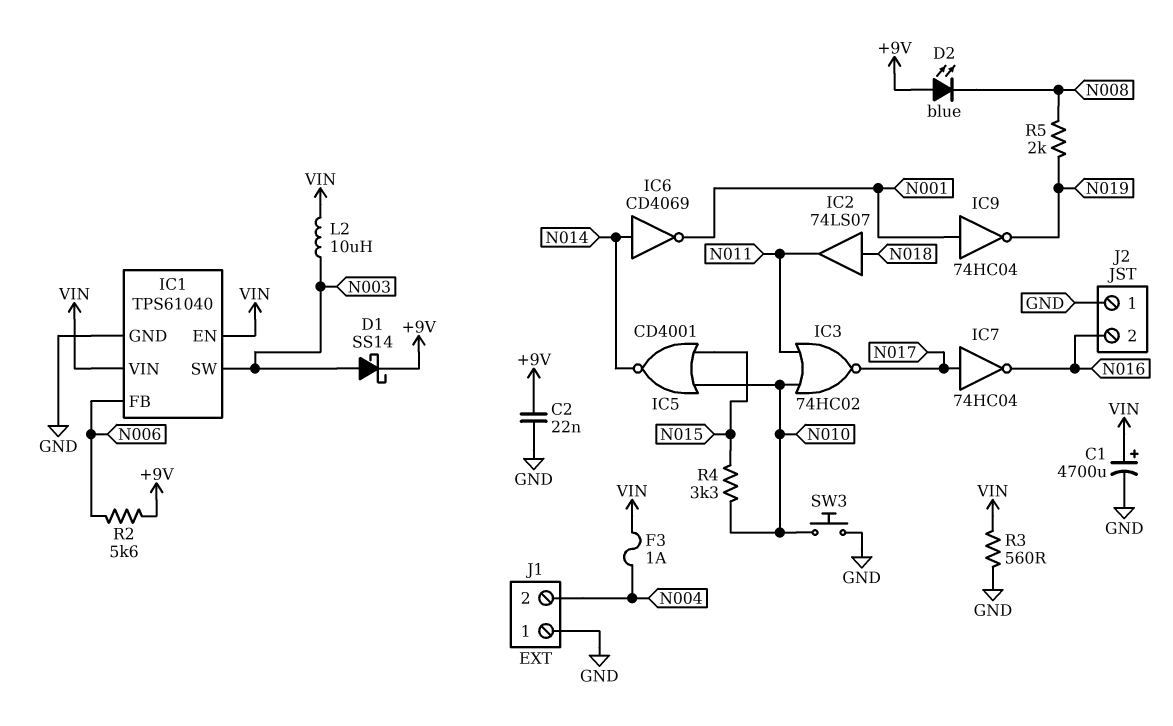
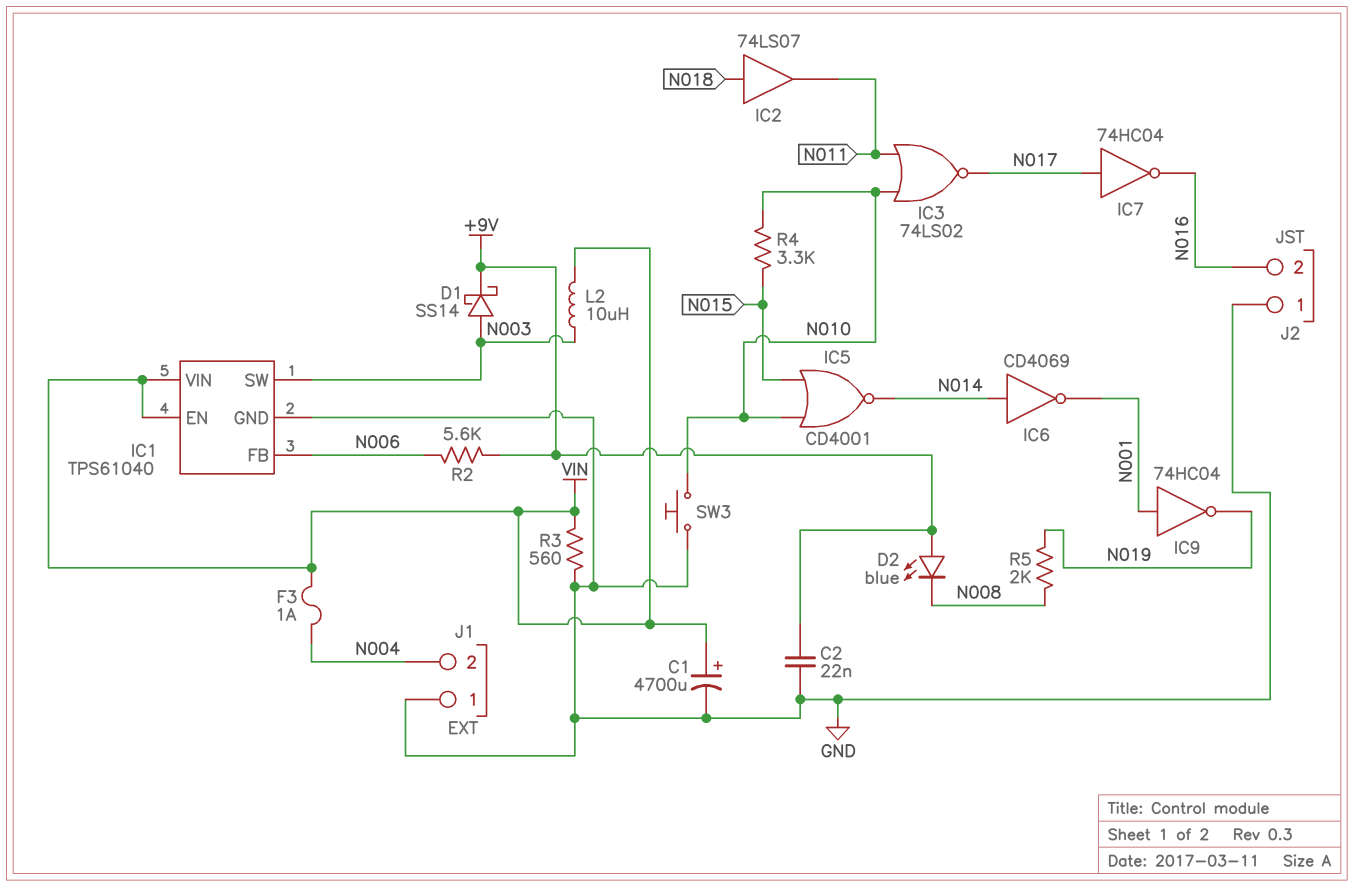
IC3: NOR 74HC02 (in N010, in N011, out N017) -> NOR 74LS02 (in N010, in N011, out N017)

